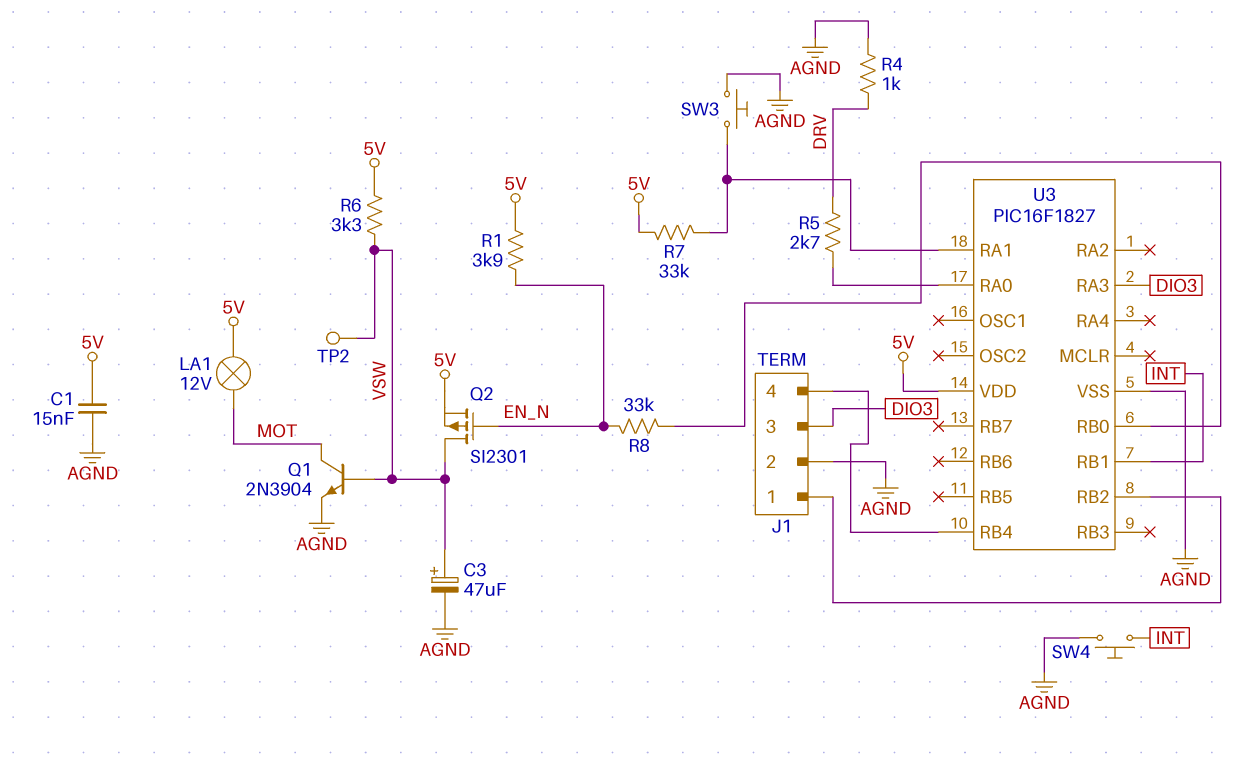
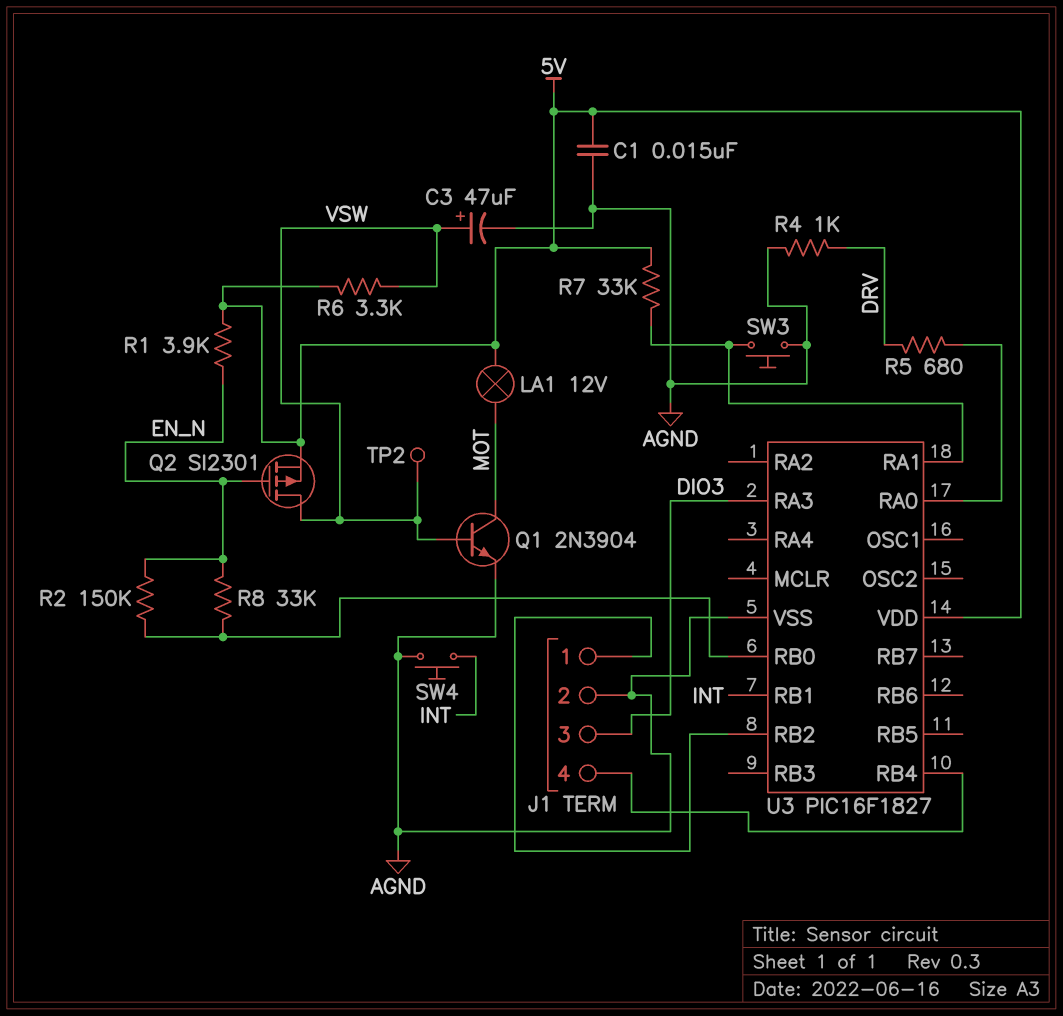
R2: none -> 150k (EN_N, U3/RB0)
R5: 2.7k (DRV, U3/RA0) -> 680 (DRV, U3/RA0)

